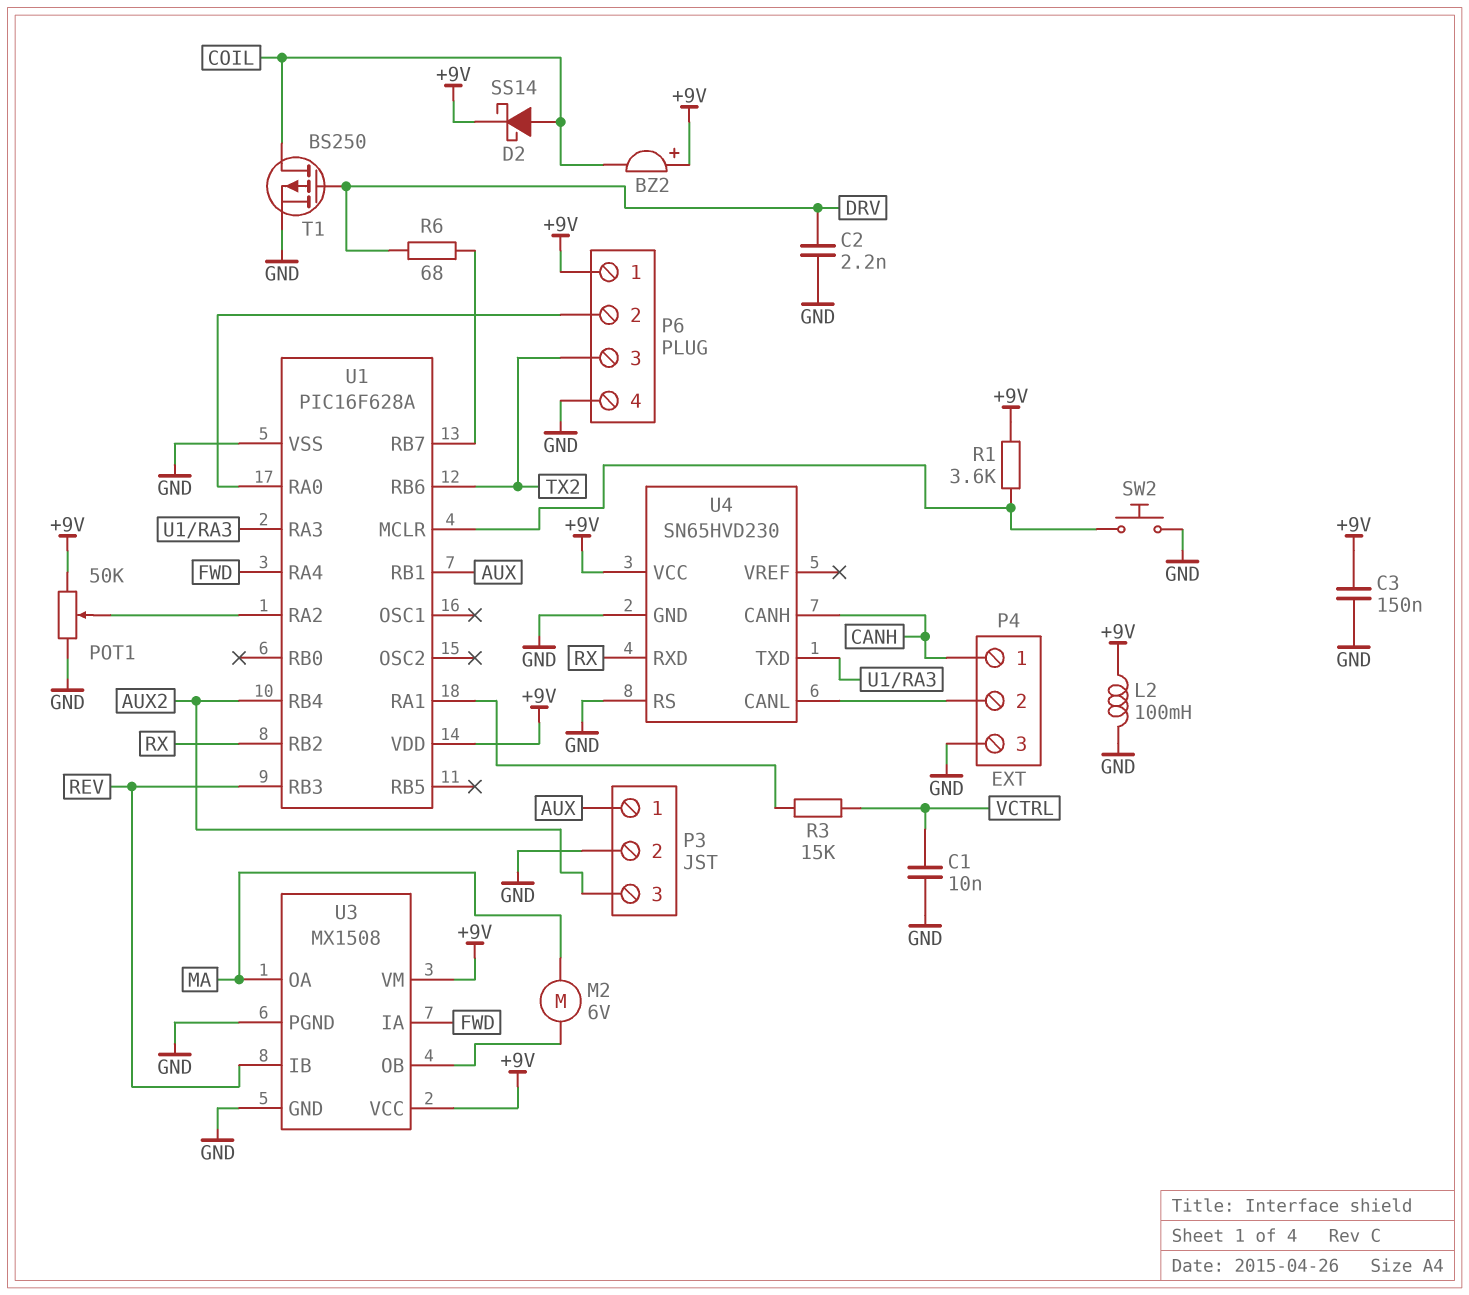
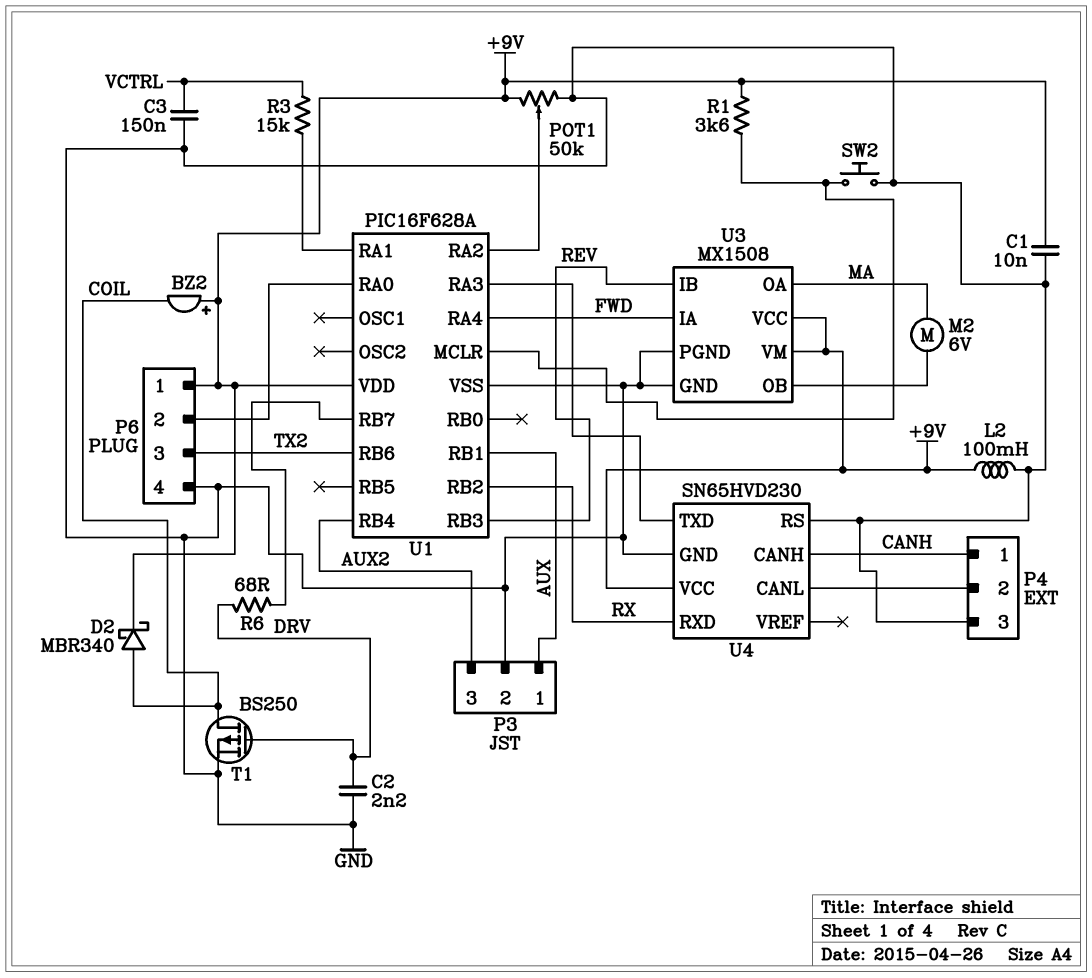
C1: 10nF (GND, VCTRL) -> 10nF (+9V, GND)
C3: 150nF (+9V, GND) -> 150nF (GND, VCTRL)
D2: schottky SS14 (A COIL, K +9V) -> schottky MBR340 (A COIL, K +9V)

